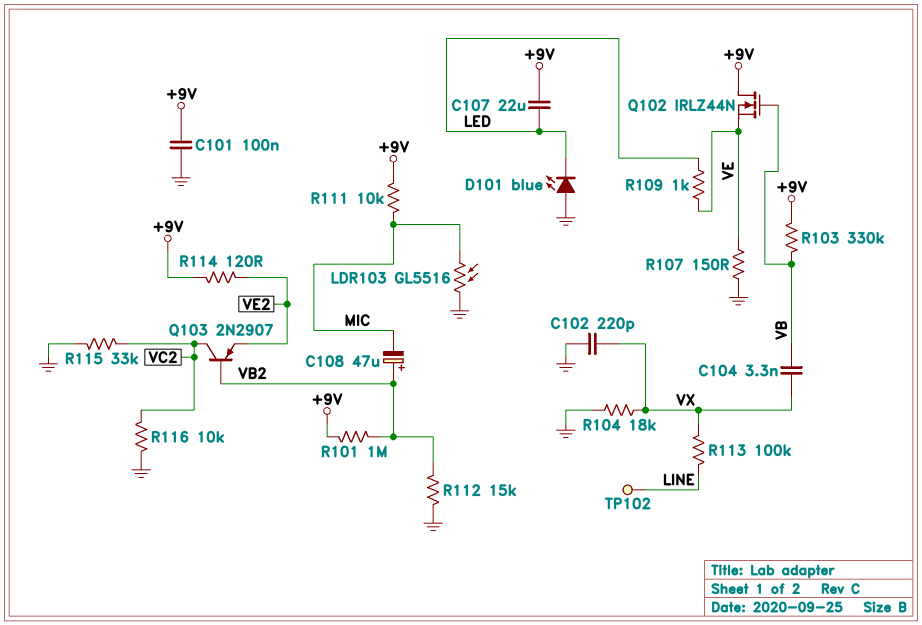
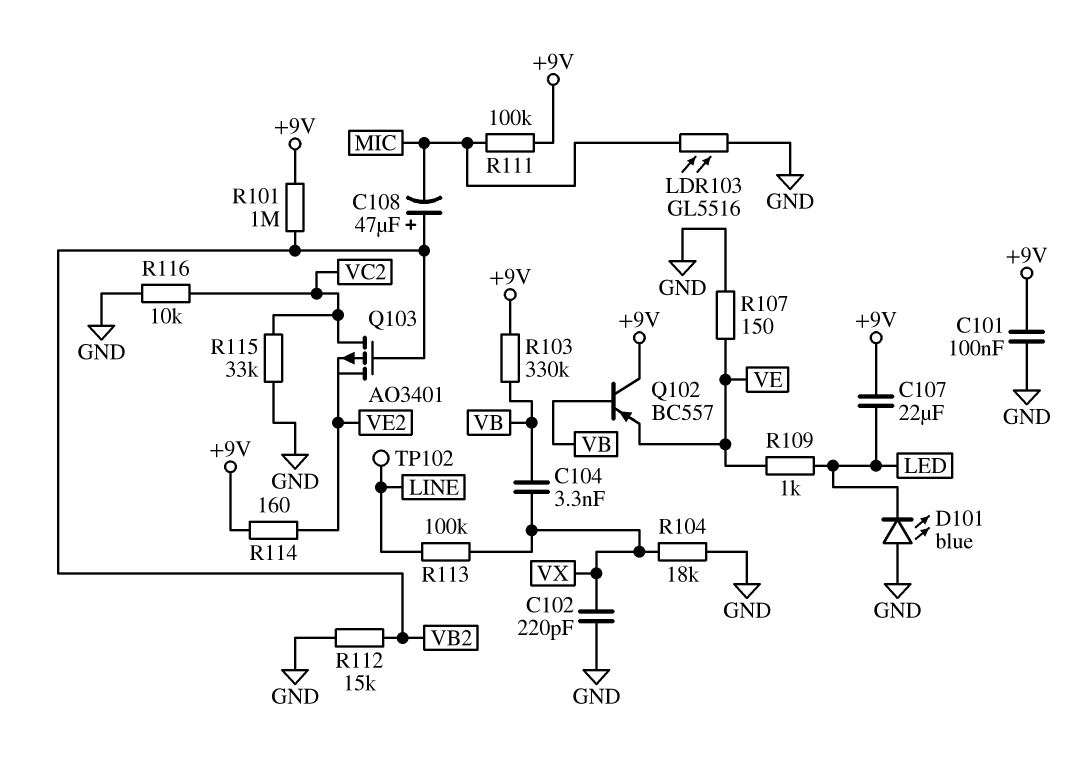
Q102: NMOS IRLZ44N (G VB, D +9V, S VE) -> PNP BC557 (B VB, C +9V, E VE)
Q103: PNP 2N2907 (B VB2, C VC2, E VE2) -> PMOS AO3401 (G VB2, D VC2, S VE2)
R111: 10k (+9V, MIC) -> 100k (+9V, MIC)
R114: 120 (+9V, VE2) -> 160 (+9V, VE2)

